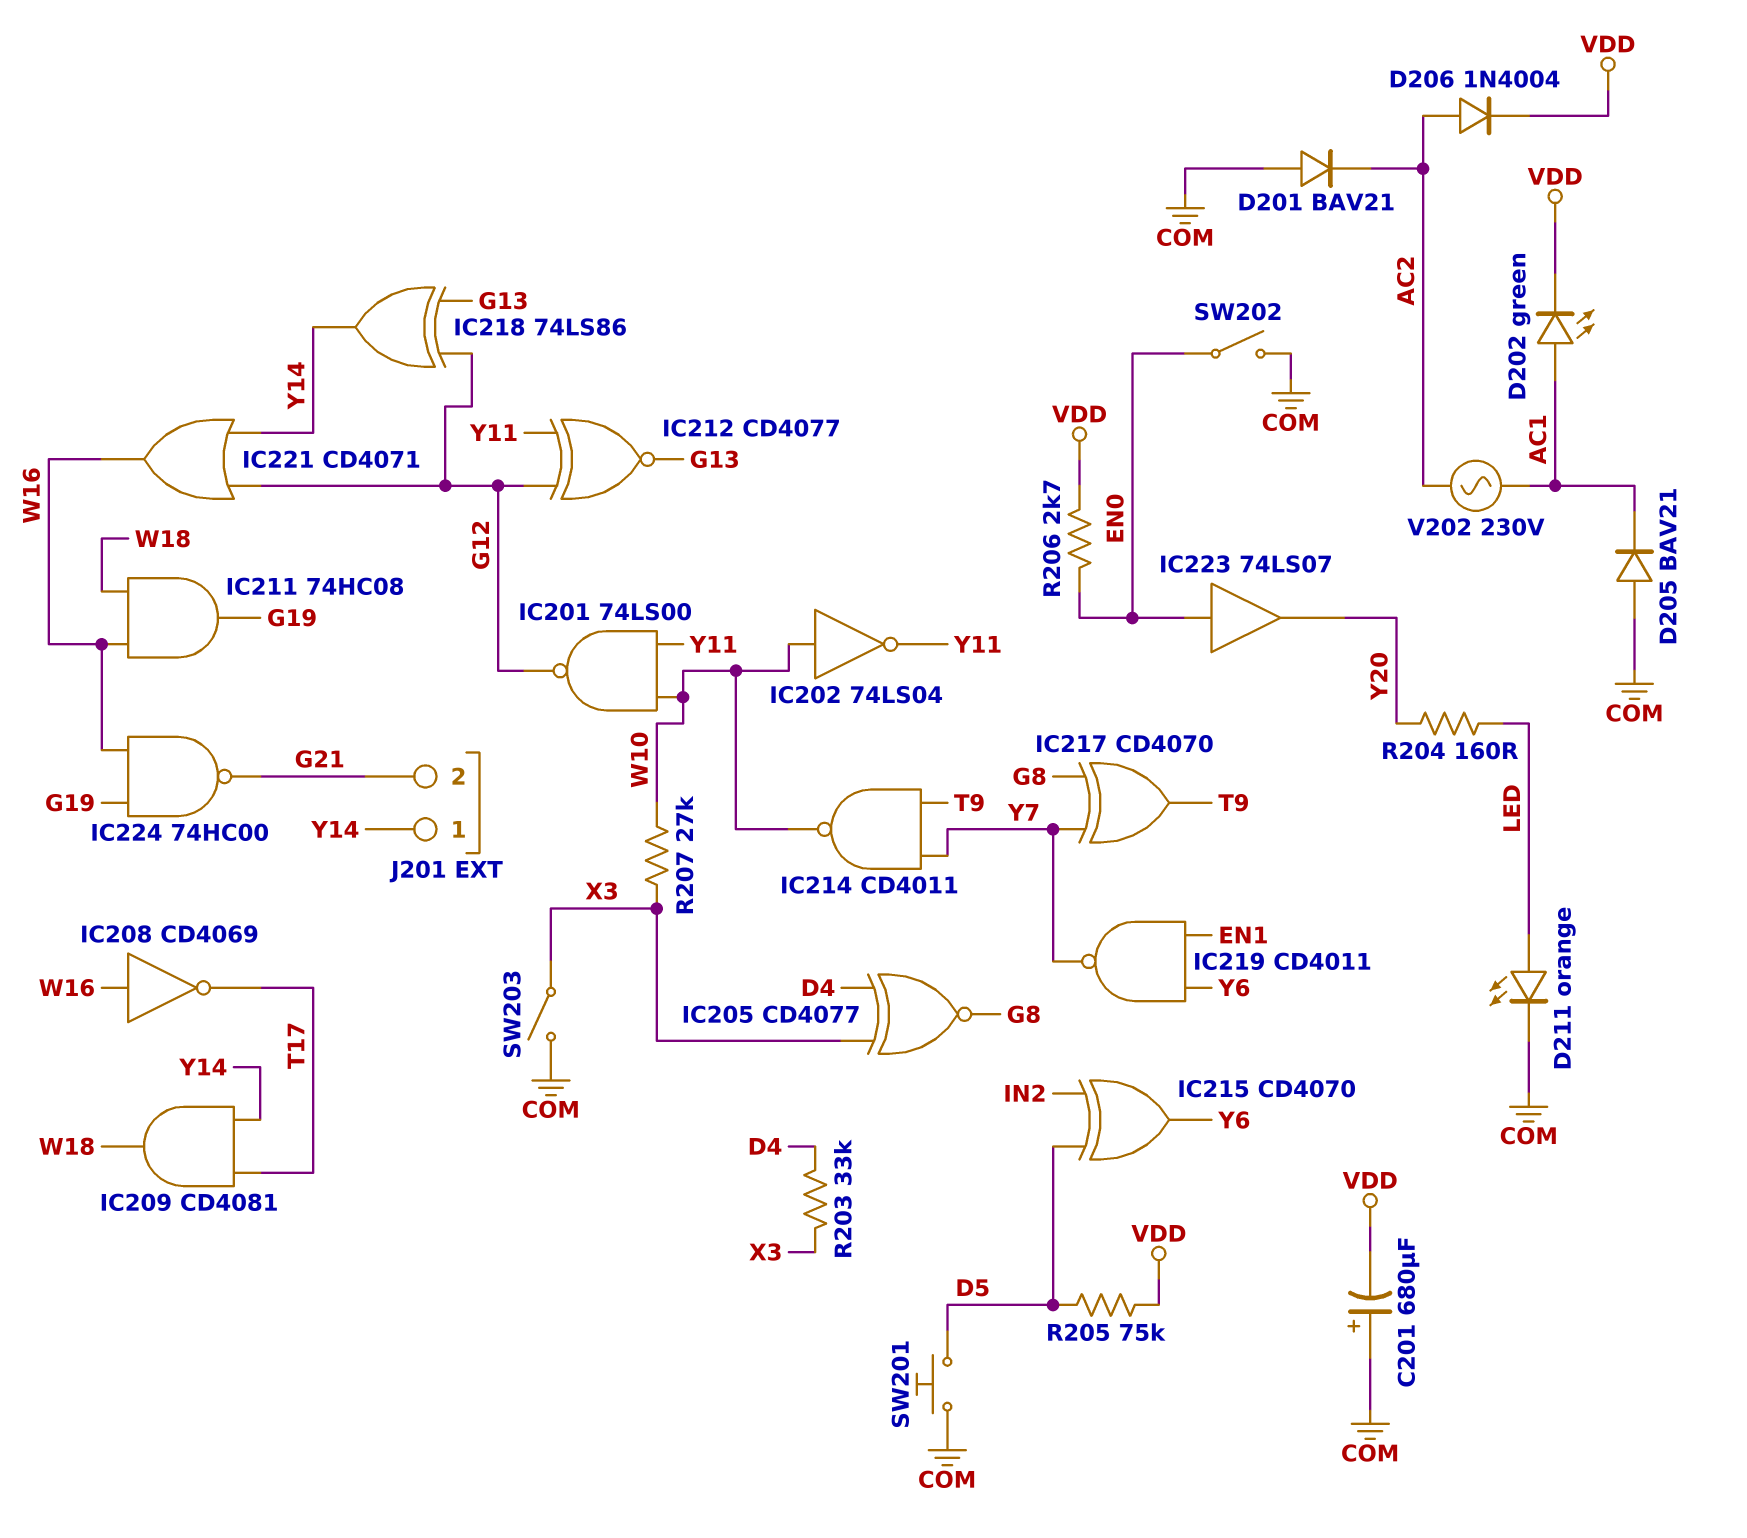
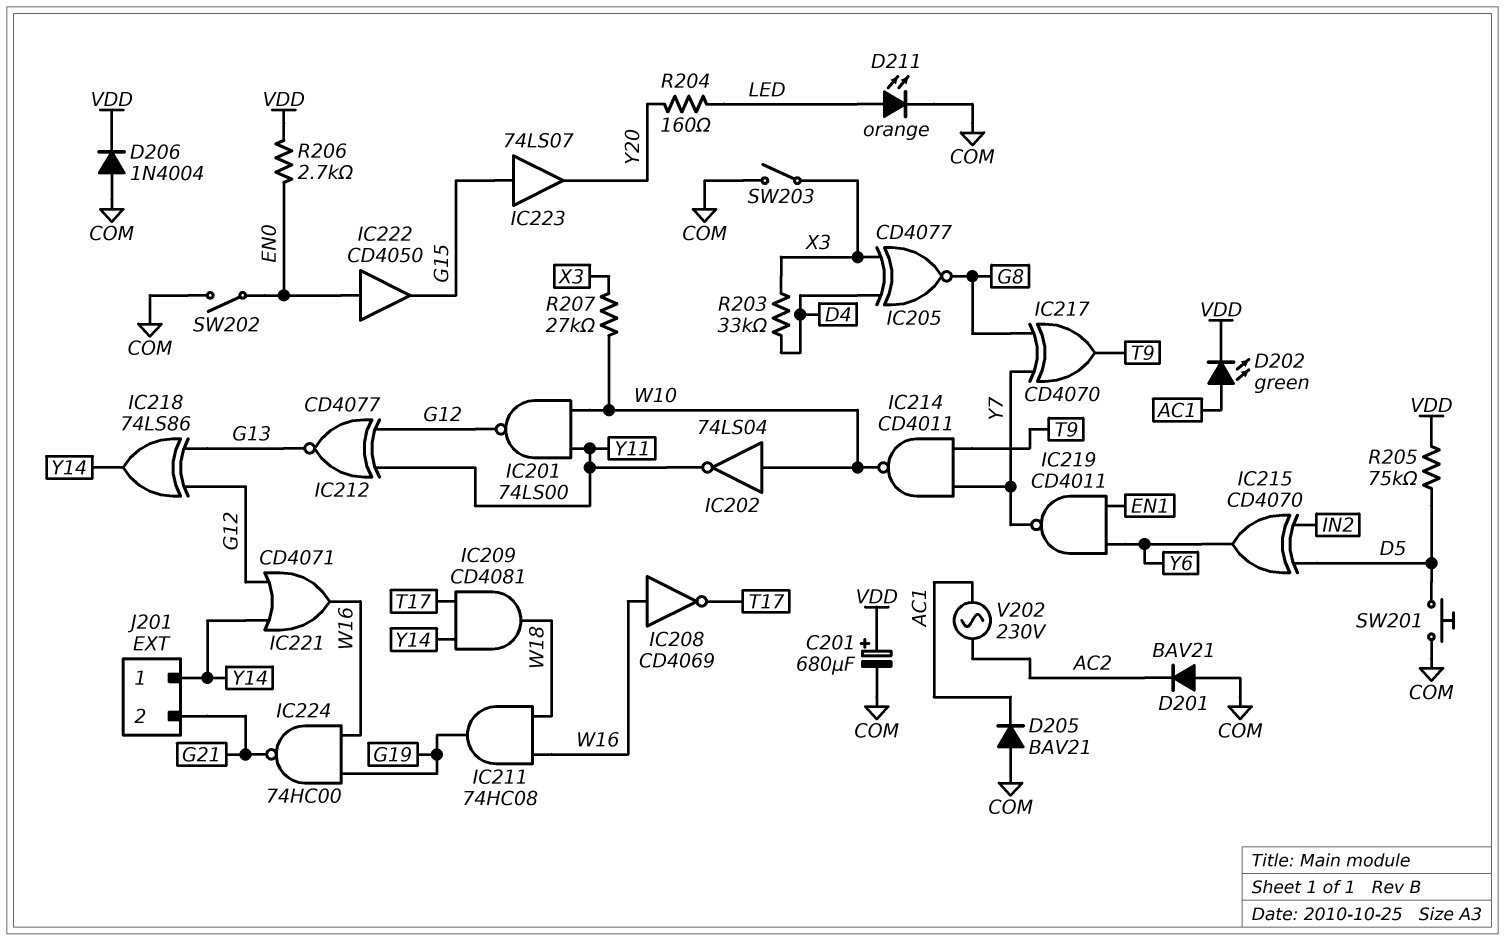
C201: 680uF (plus COM, minus VDD) -> 680uF (plus VDD, minus COM)
D206: diode 1N4004 (A AC2, K VDD) -> diode 1N4004 (A COM, K VDD)
IC222: none -> buffer CD4050 (in EN0, out G15)
IC223: buffer 74LS07 (in EN0, out Y20) -> buffer 74LS07 (in G15, out Y20)

